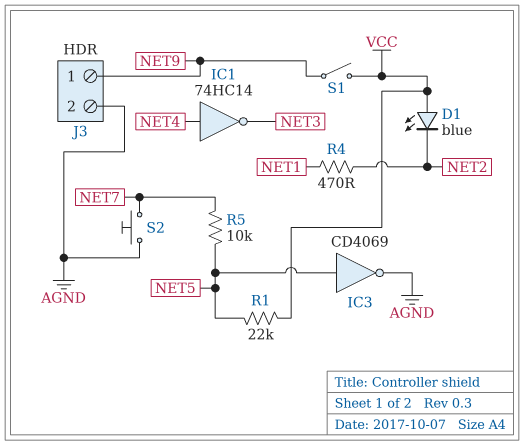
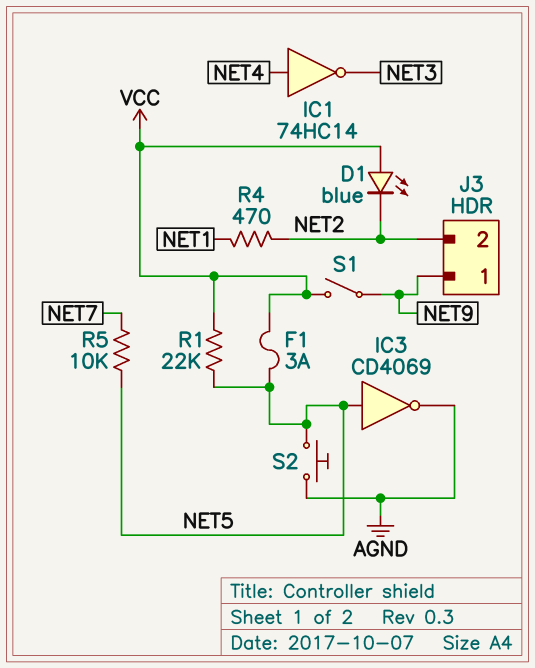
F1: none -> 3A (NET5, VCC)
J3 pin 2: AGND -> NET2
S2: button (AGND, NET7) -> button (AGND, NET5)

